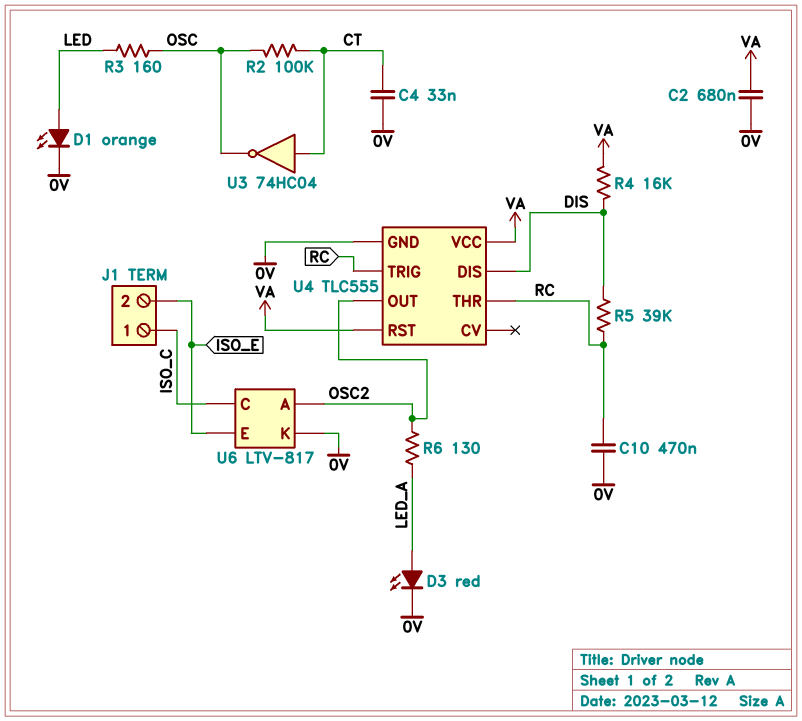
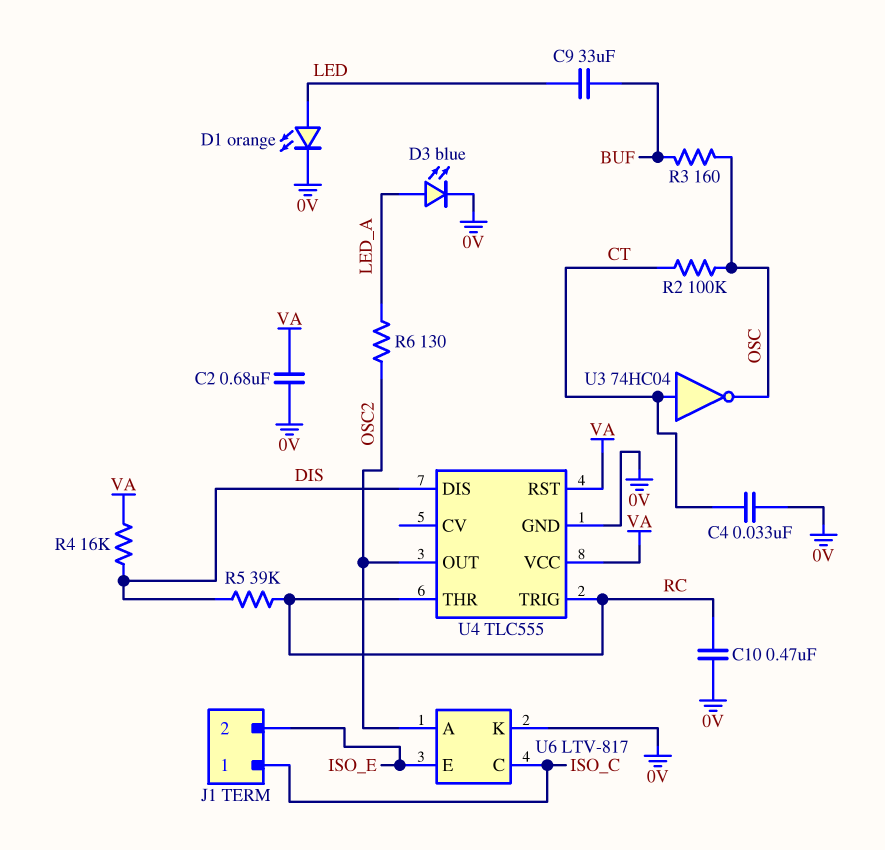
C9: none -> 33uF (BUF, LED)
D3: LED red (A LED_A, K 0V) -> LED blue (A LED_A, K 0V)
R3: 160 (LED, OSC) -> 160 (BUF, OSC)

